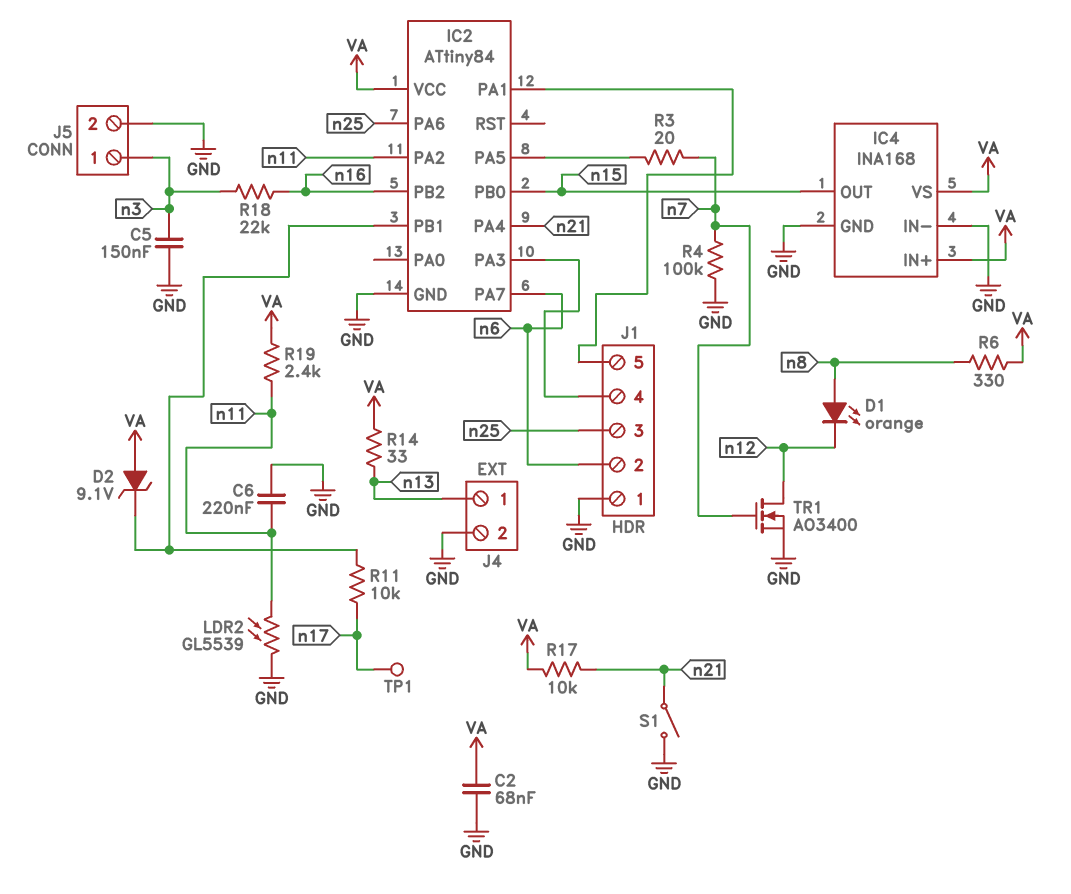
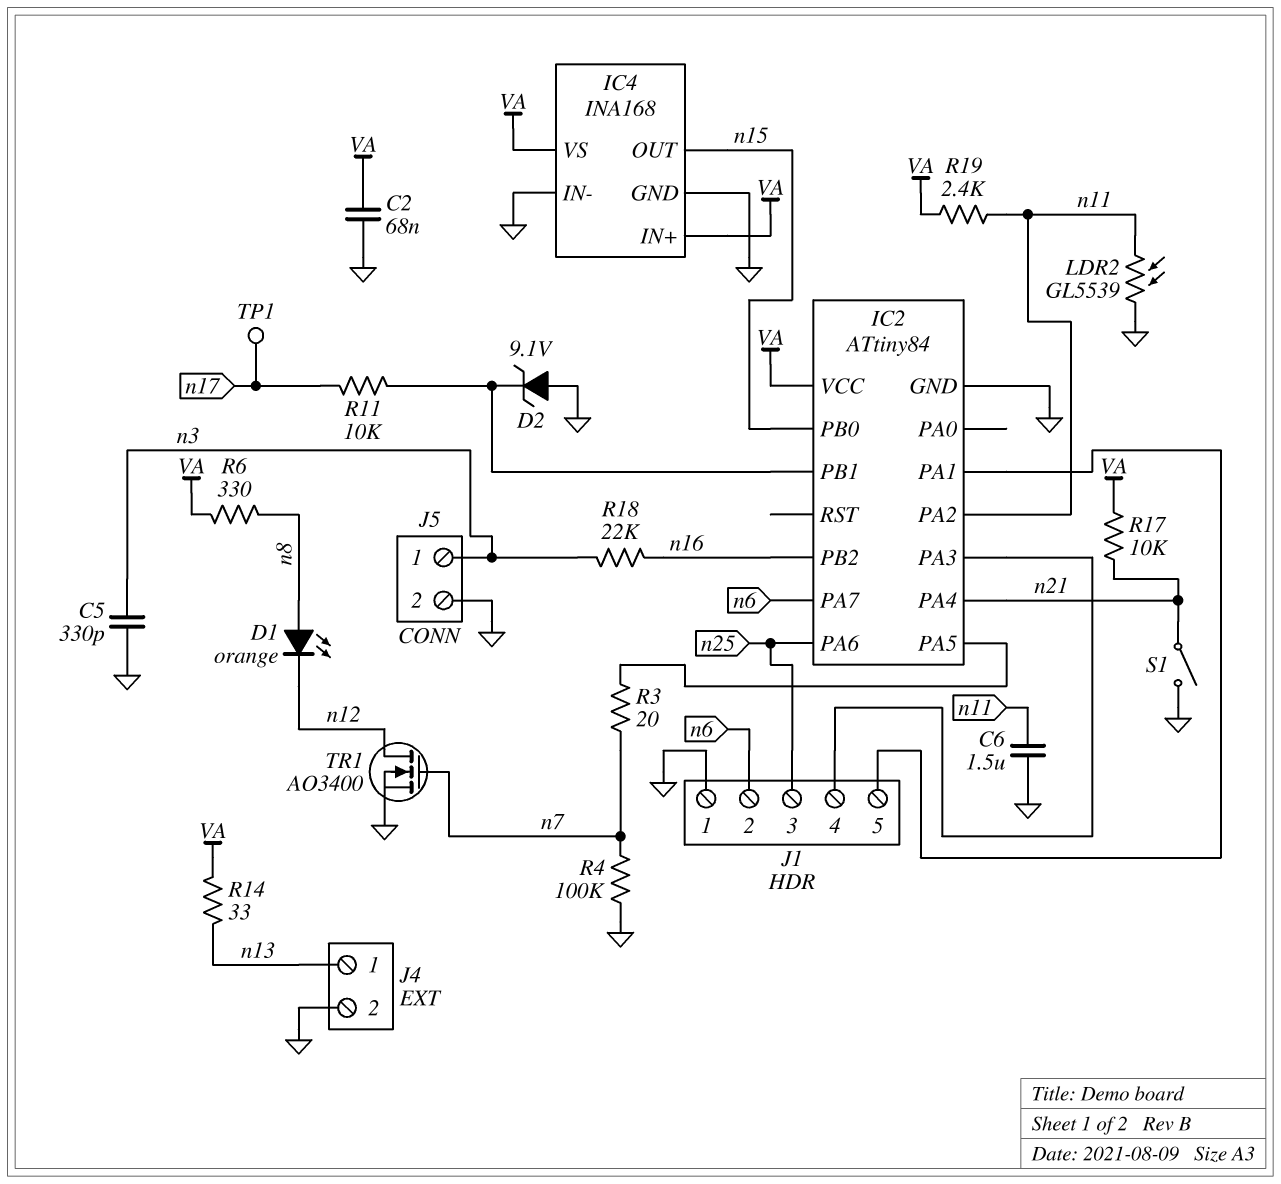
C5: 150nF (GND, n3) -> 330pF (GND, n3)
C6: 220nF (GND, n11) -> 1.5uF (GND, n11)
D2: zener 9.1V (A VA, K IC2/PB1) -> zener 9.1V (A GND, K IC2/PB1)

